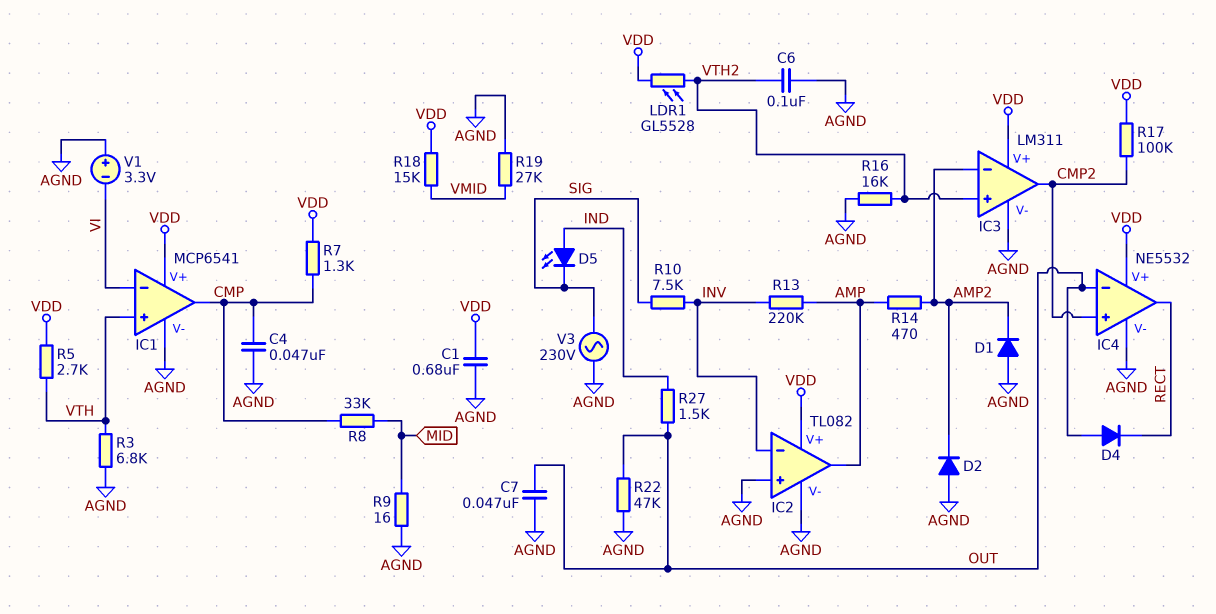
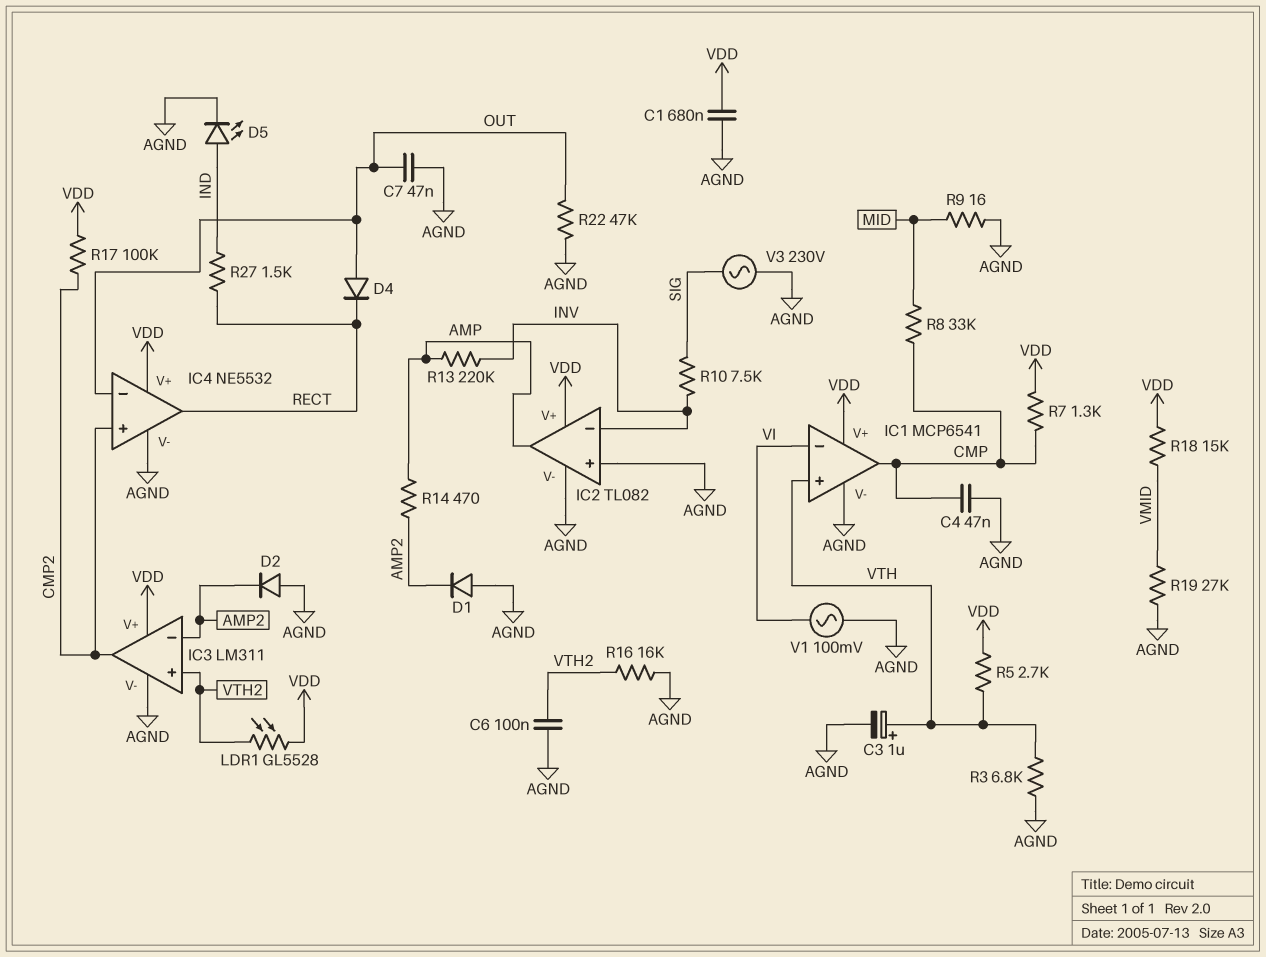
C3: none -> 1uF (plus VTH, minus AGND)
D5: LED (A IND, K SIG) -> LED (A IND, K AGND)
R27: 1.5k (IND, OUT) -> 1.5k (IND, RECT)
V1: 3.3V (plus AGND, minus VI) -> AC 100mV (AGND, VI)

